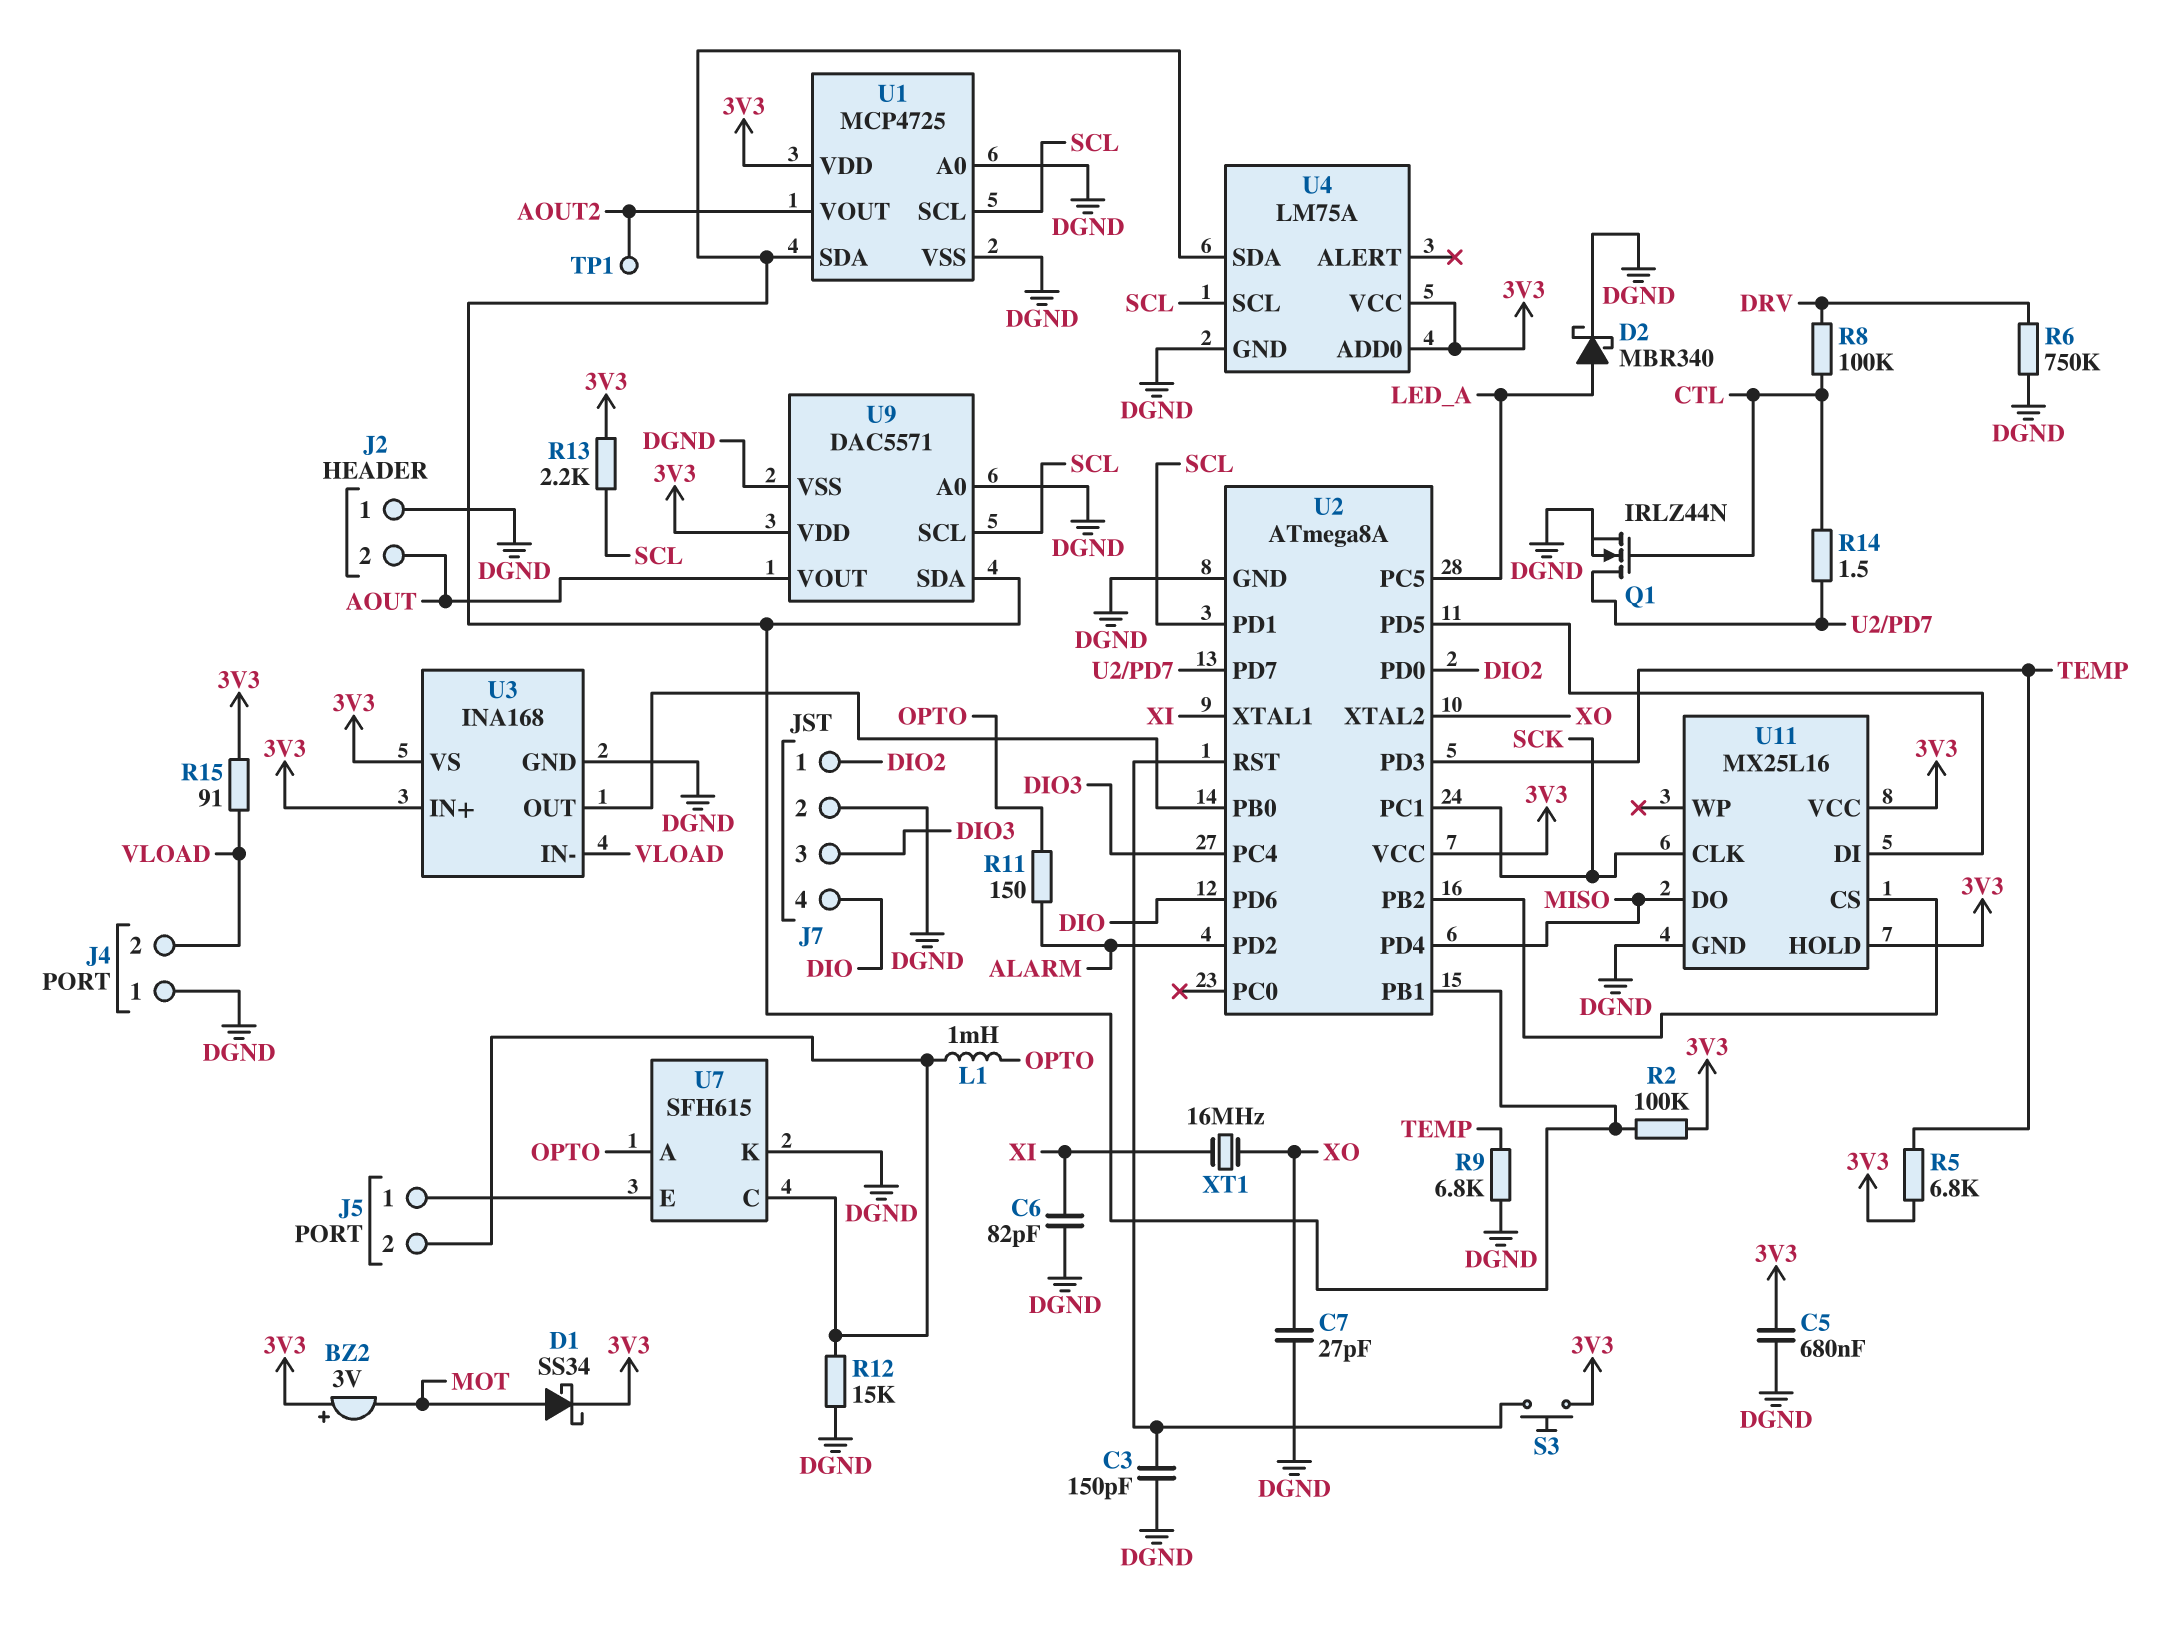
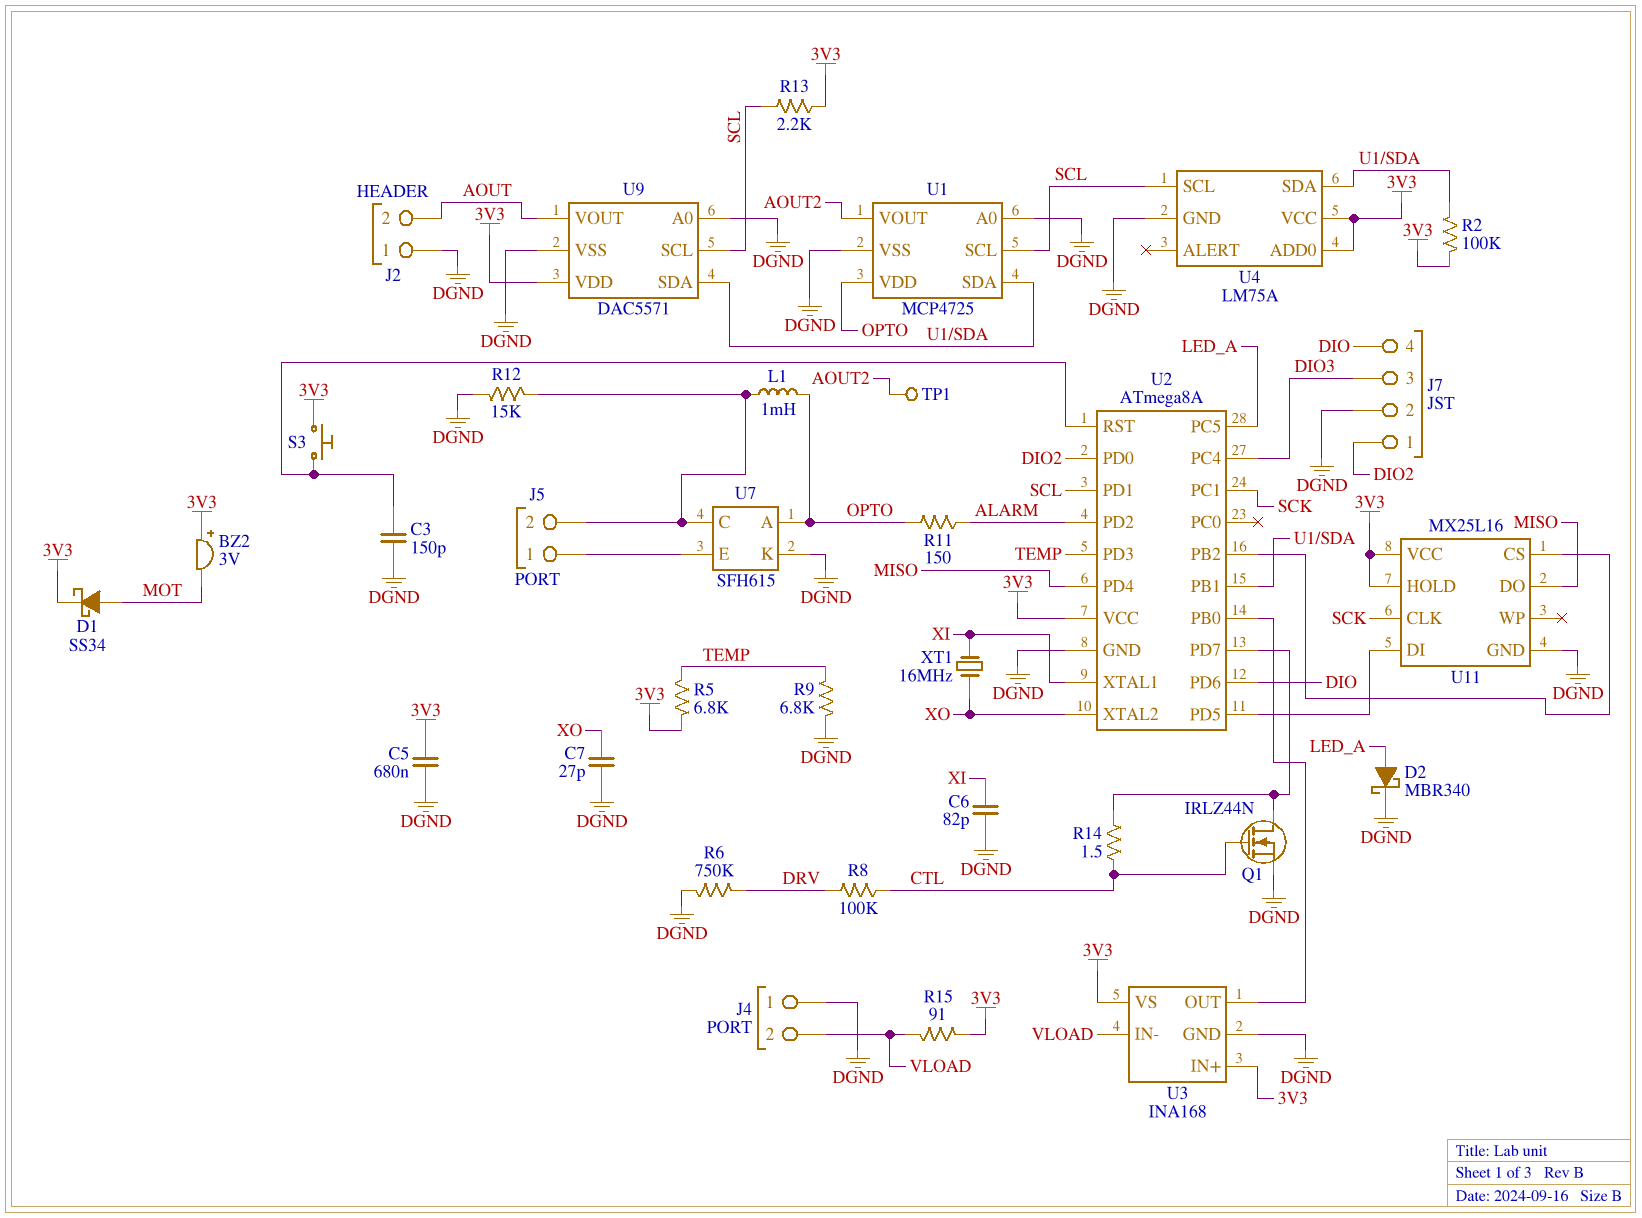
U1 pin VDD: 3V3 -> OPTO

